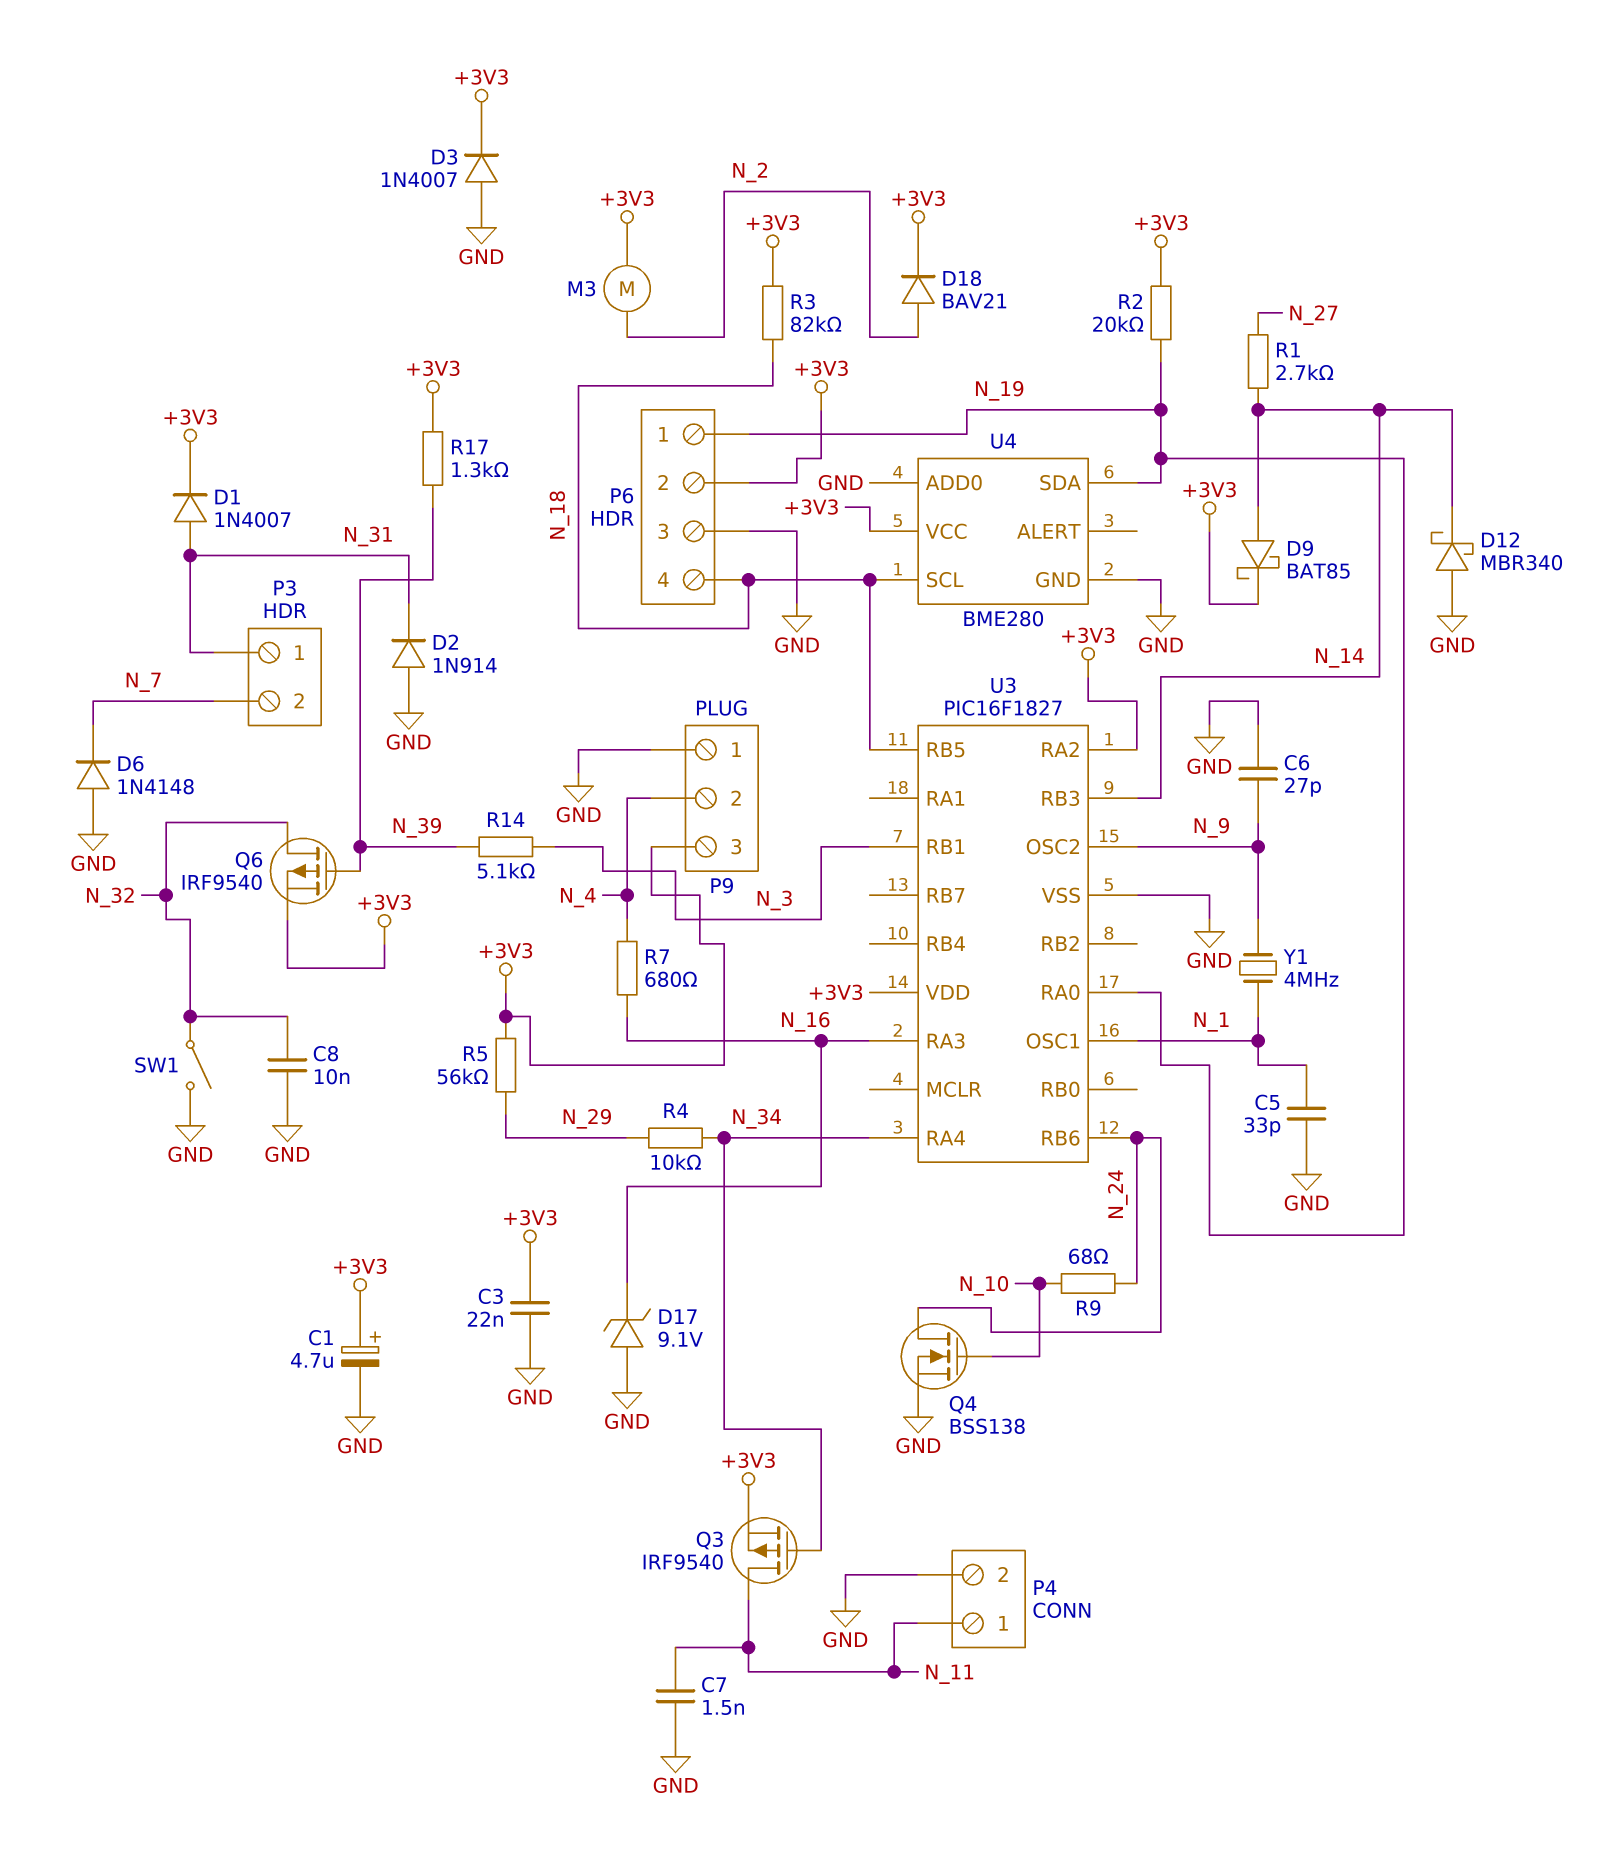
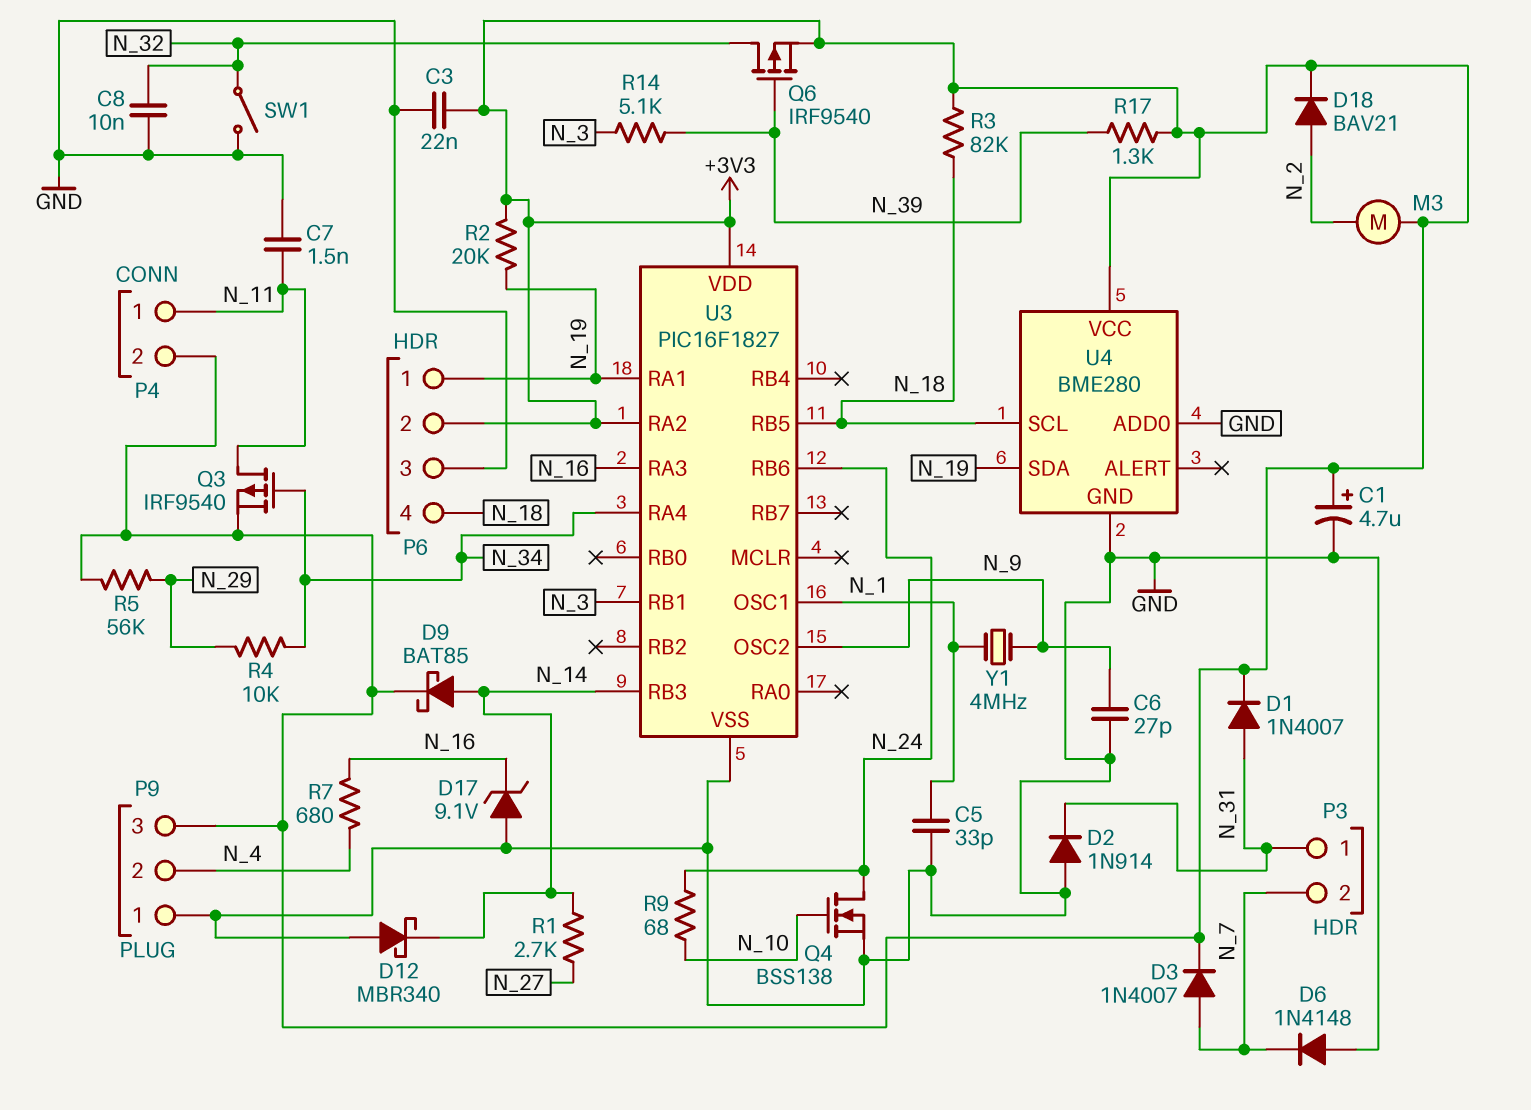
D3: diode 1N4007 (A GND, K +3V3) -> diode 1N4007 (A N_7, K +3V3)
P4 pin 2: GND -> +3V3
U3 pin RA0: N_19 -> none
U3 pin RA1: none -> N_19

